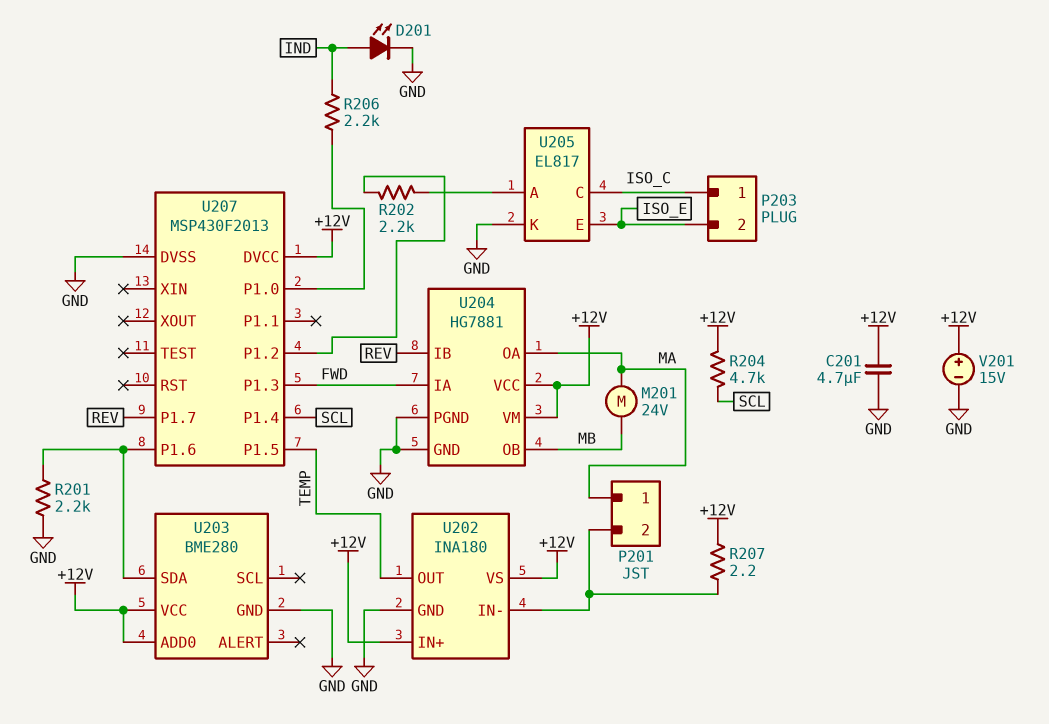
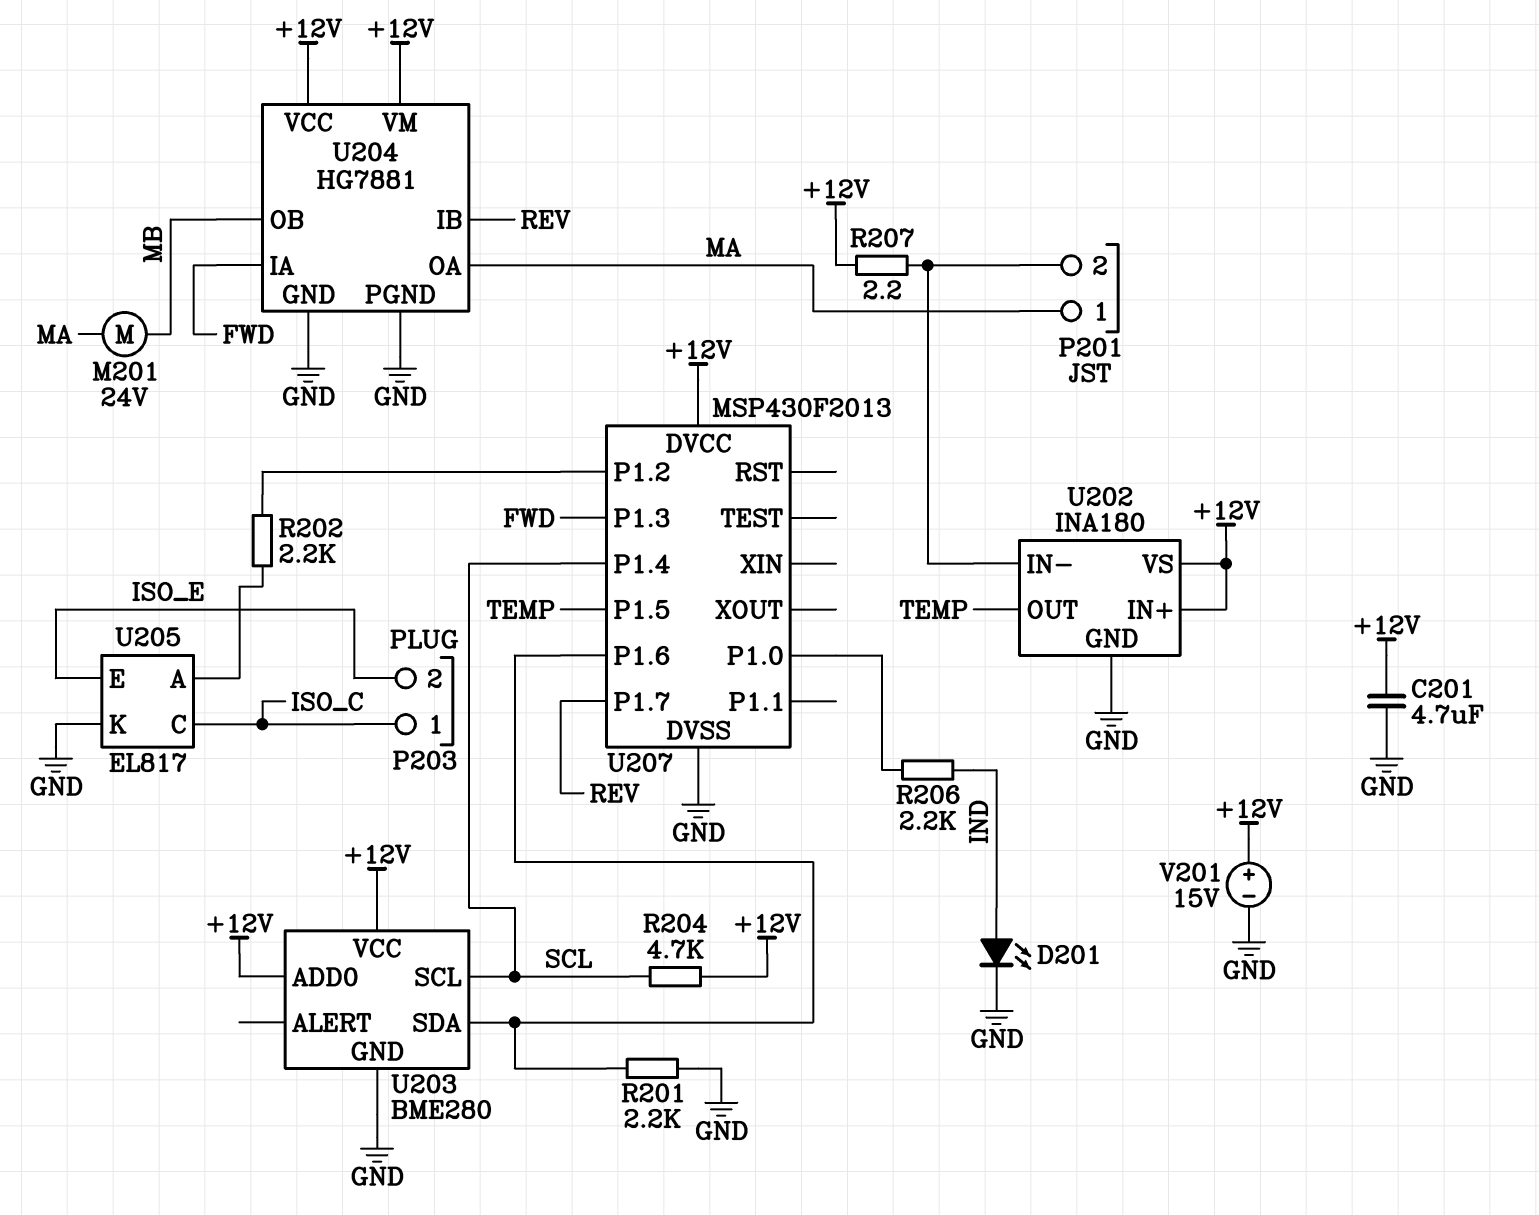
U203 pin SCL: none -> SCL

